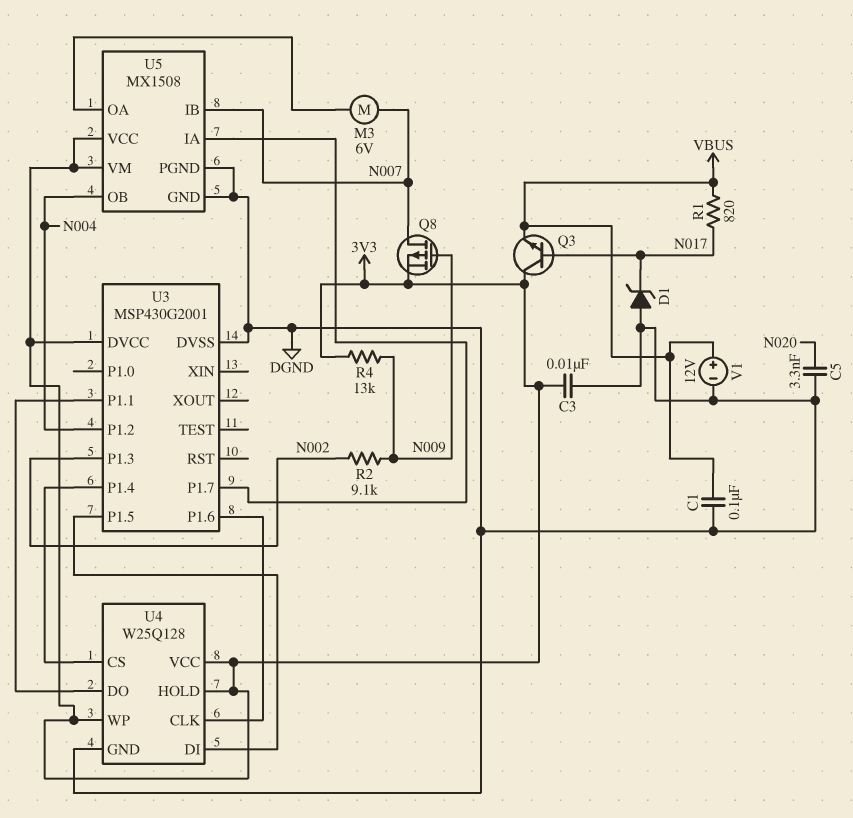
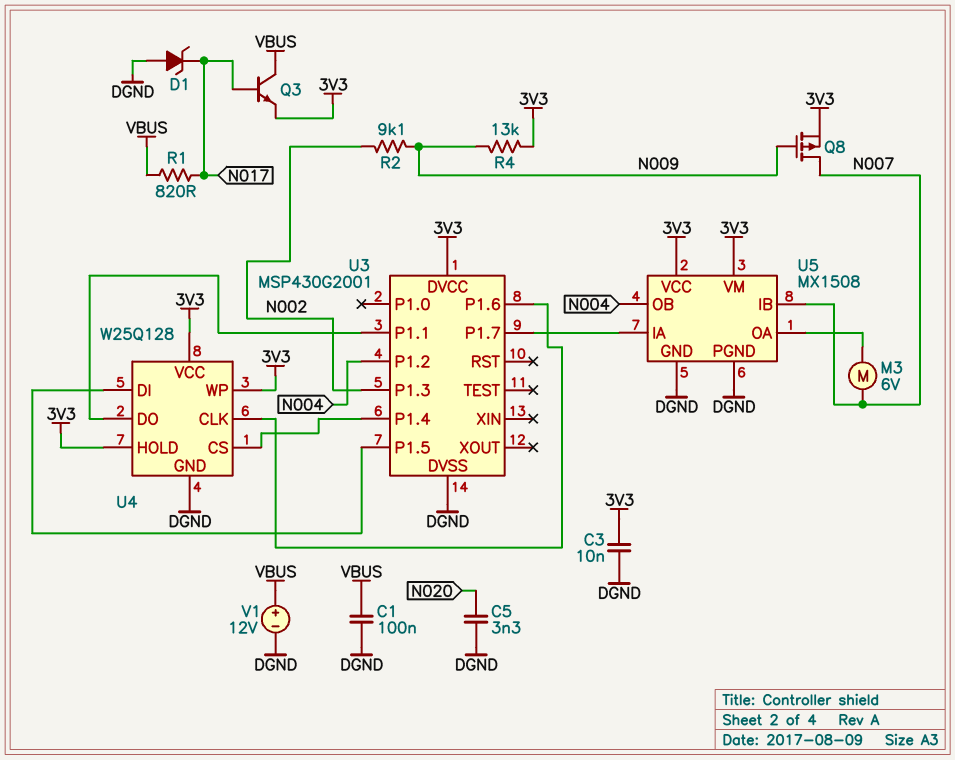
Q3: NPN (B N017, C 3V3, E VBUS) -> NPN (B N017, C VBUS, E 3V3)

